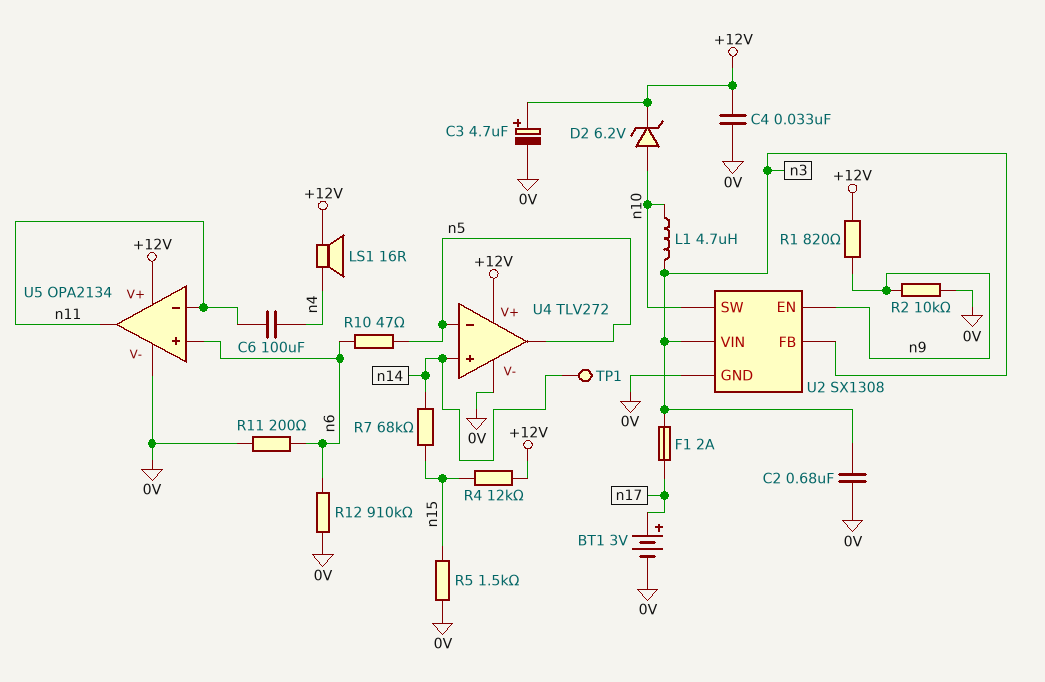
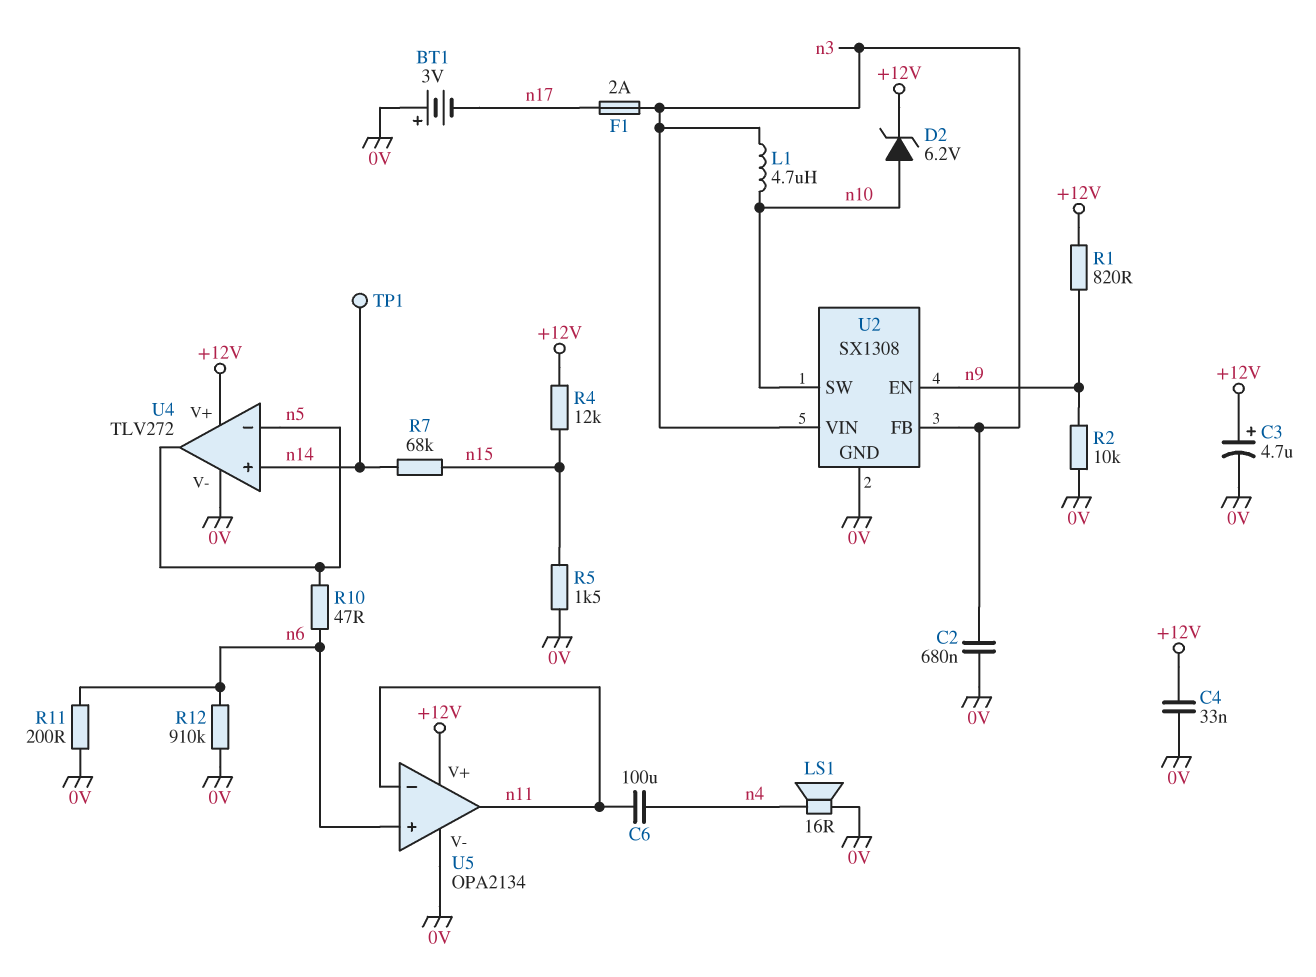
BT1: 3V (plus n17, minus 0V) -> 3V (plus 0V, minus n17)
LS1: speaker 16R (+12V, n4) -> speaker 16R (0V, n4)

